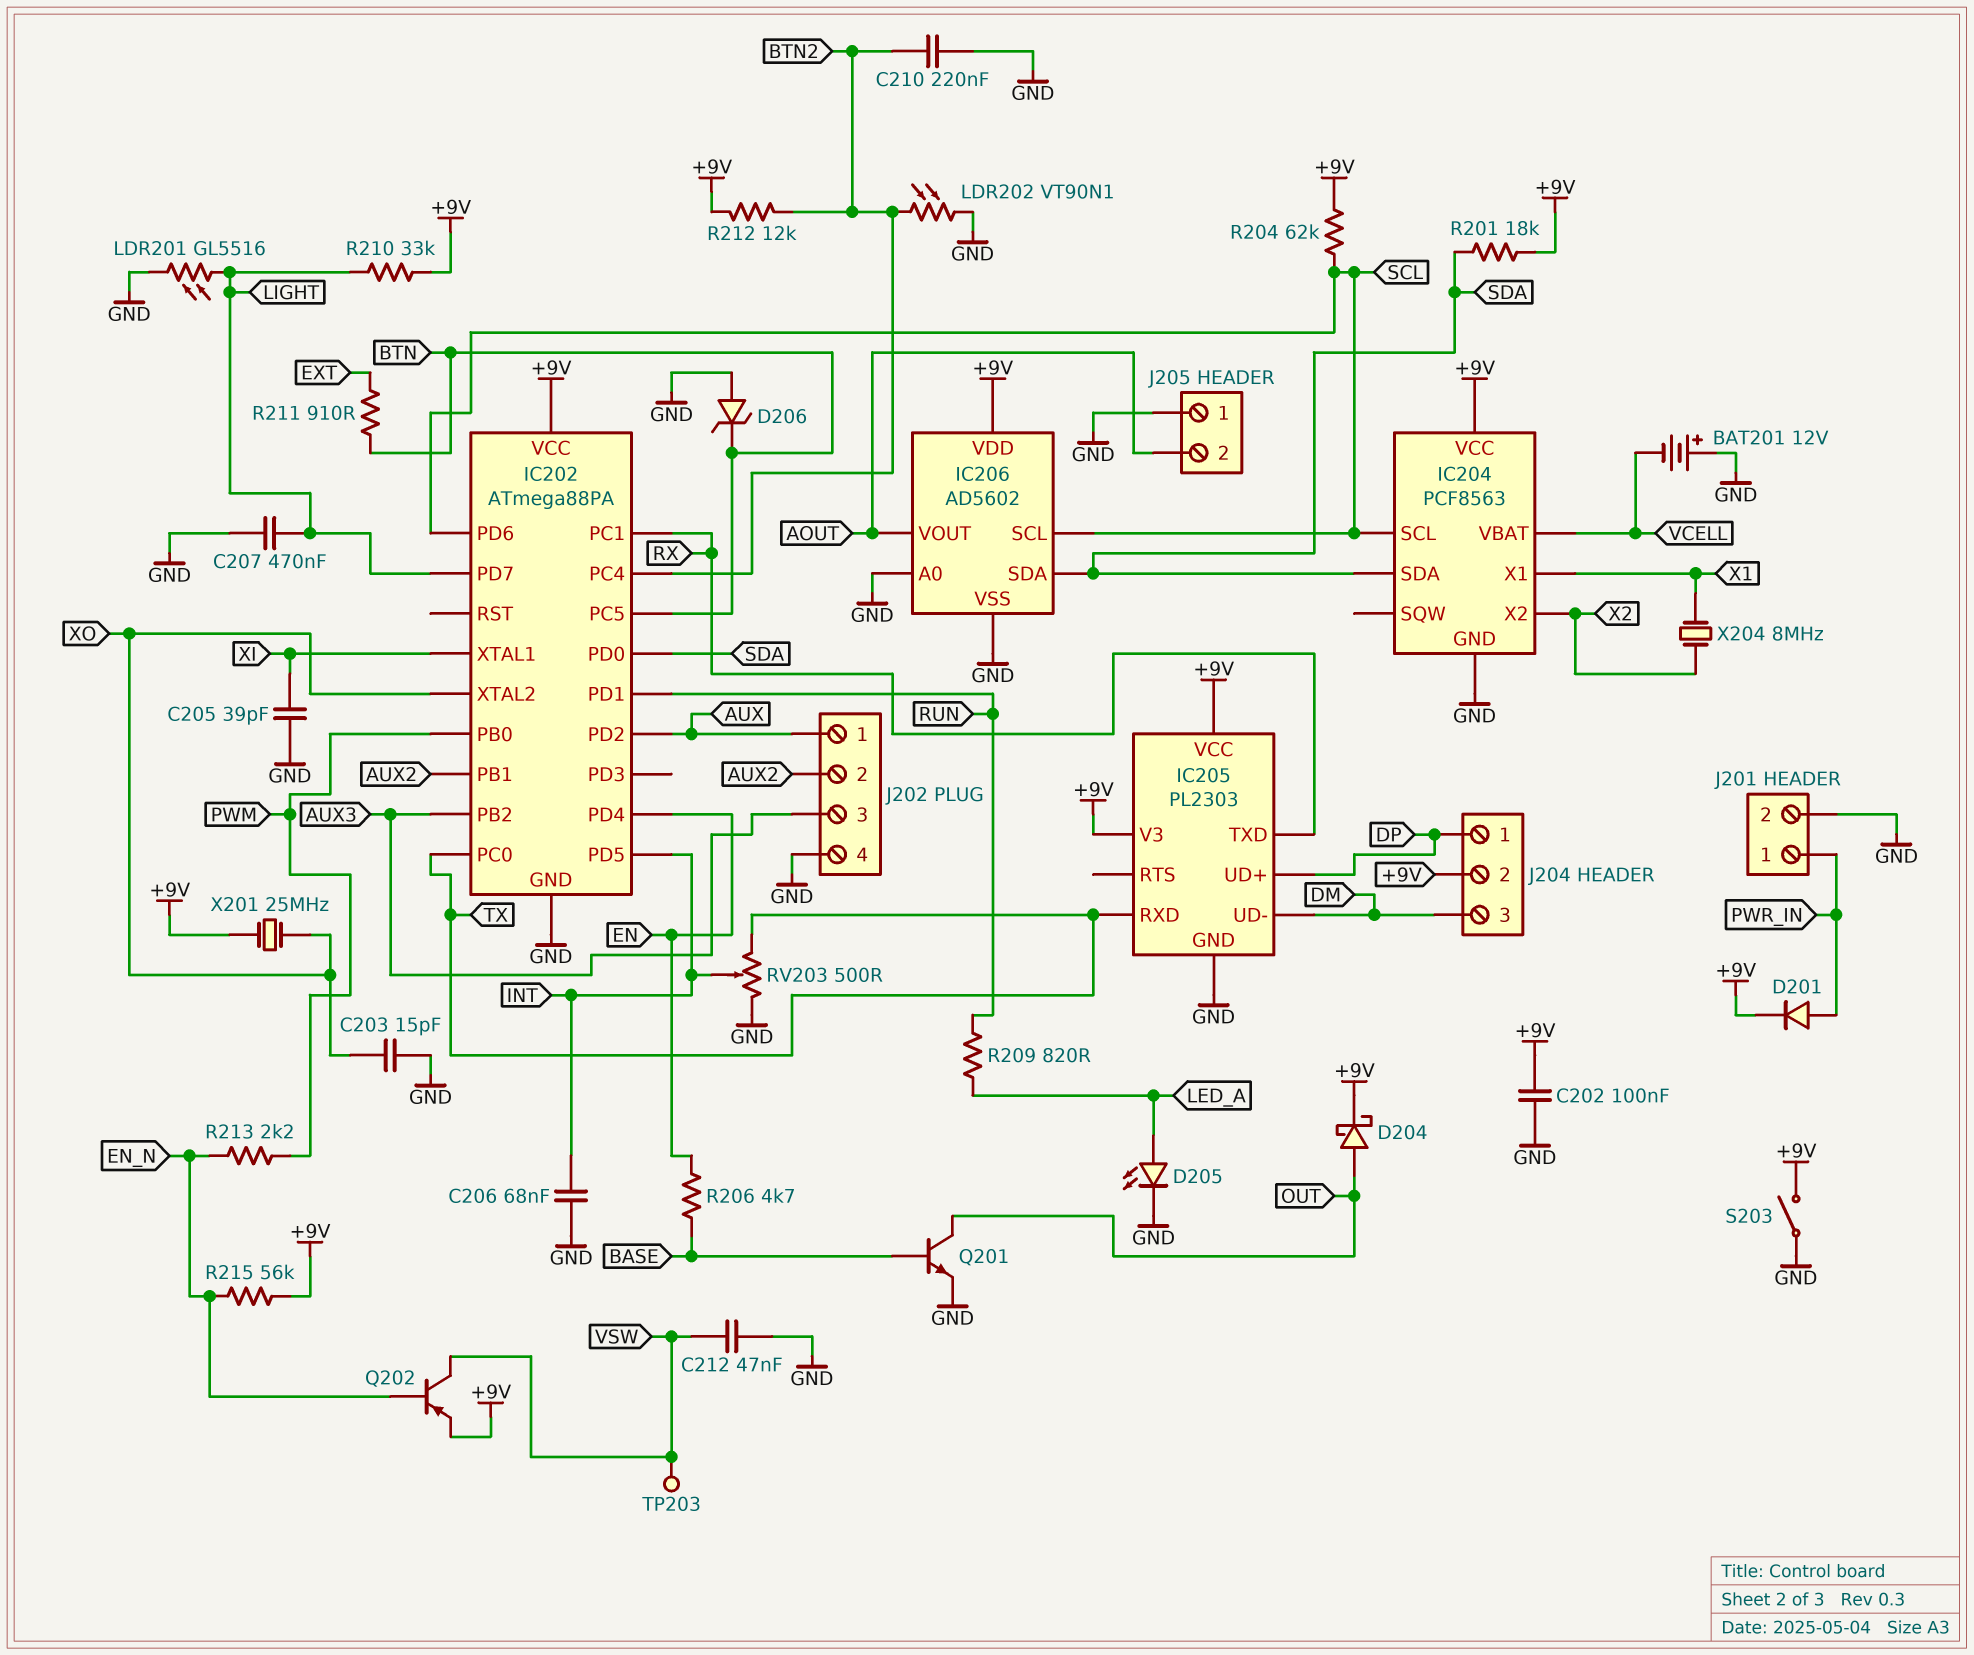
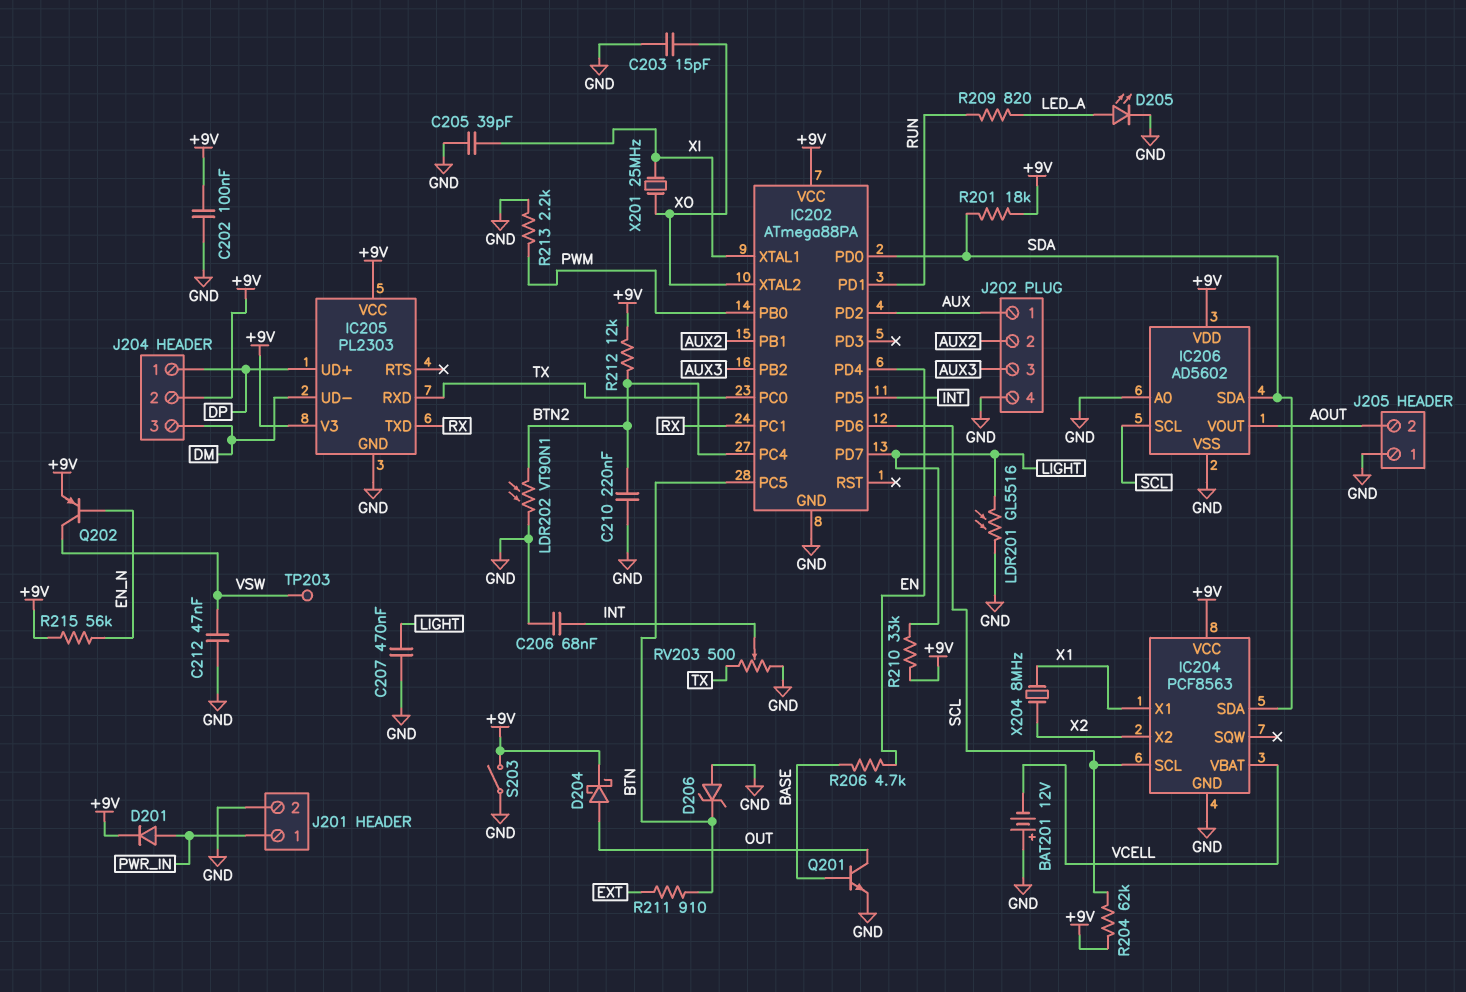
R213: 2.2k (EN_N, PWM) -> 2.2k (GND, PWM)
X201: 25MHz (+9V, XO) -> 25MHz (XI, XO)

